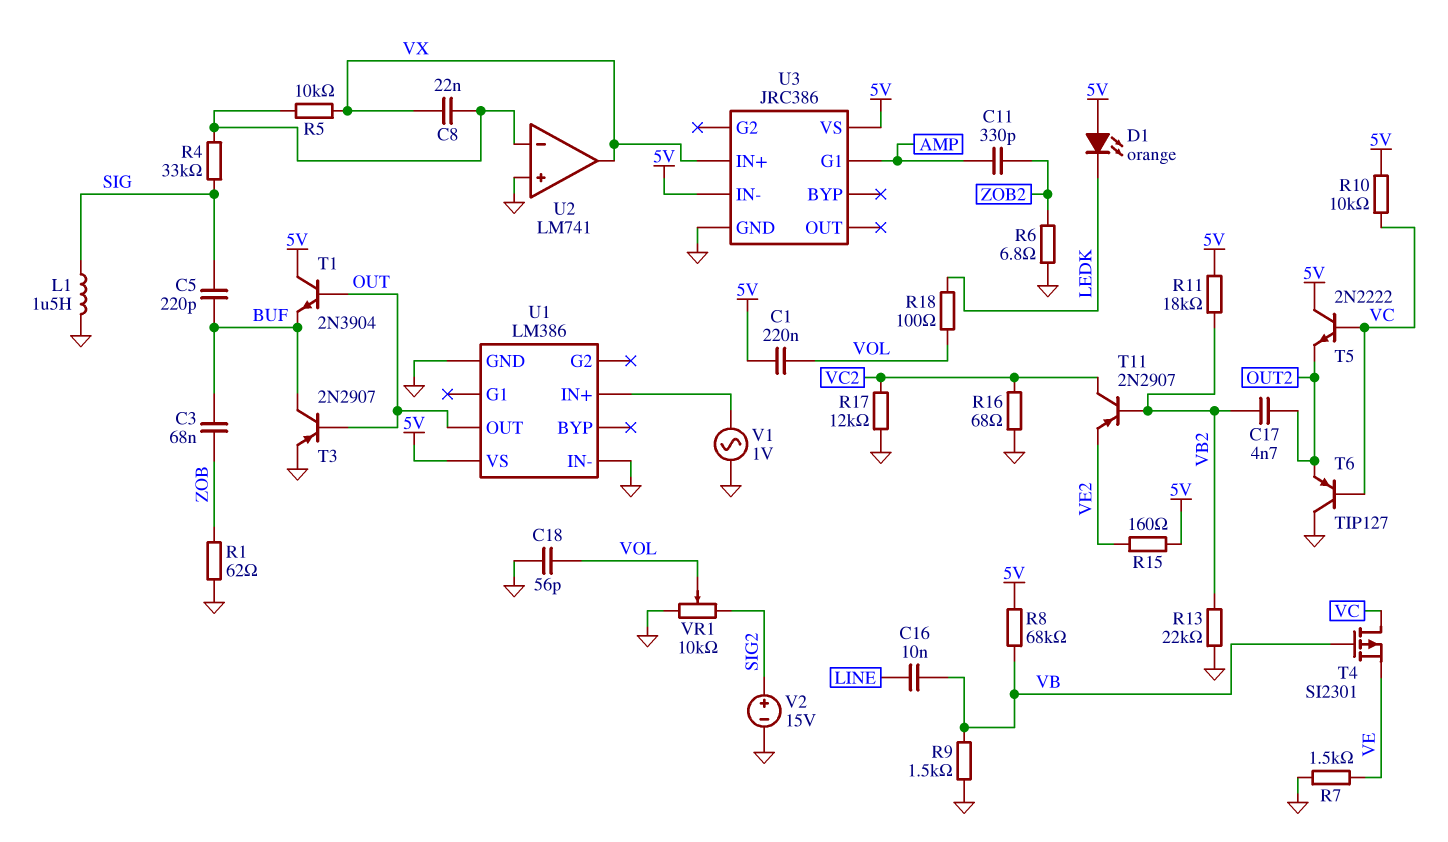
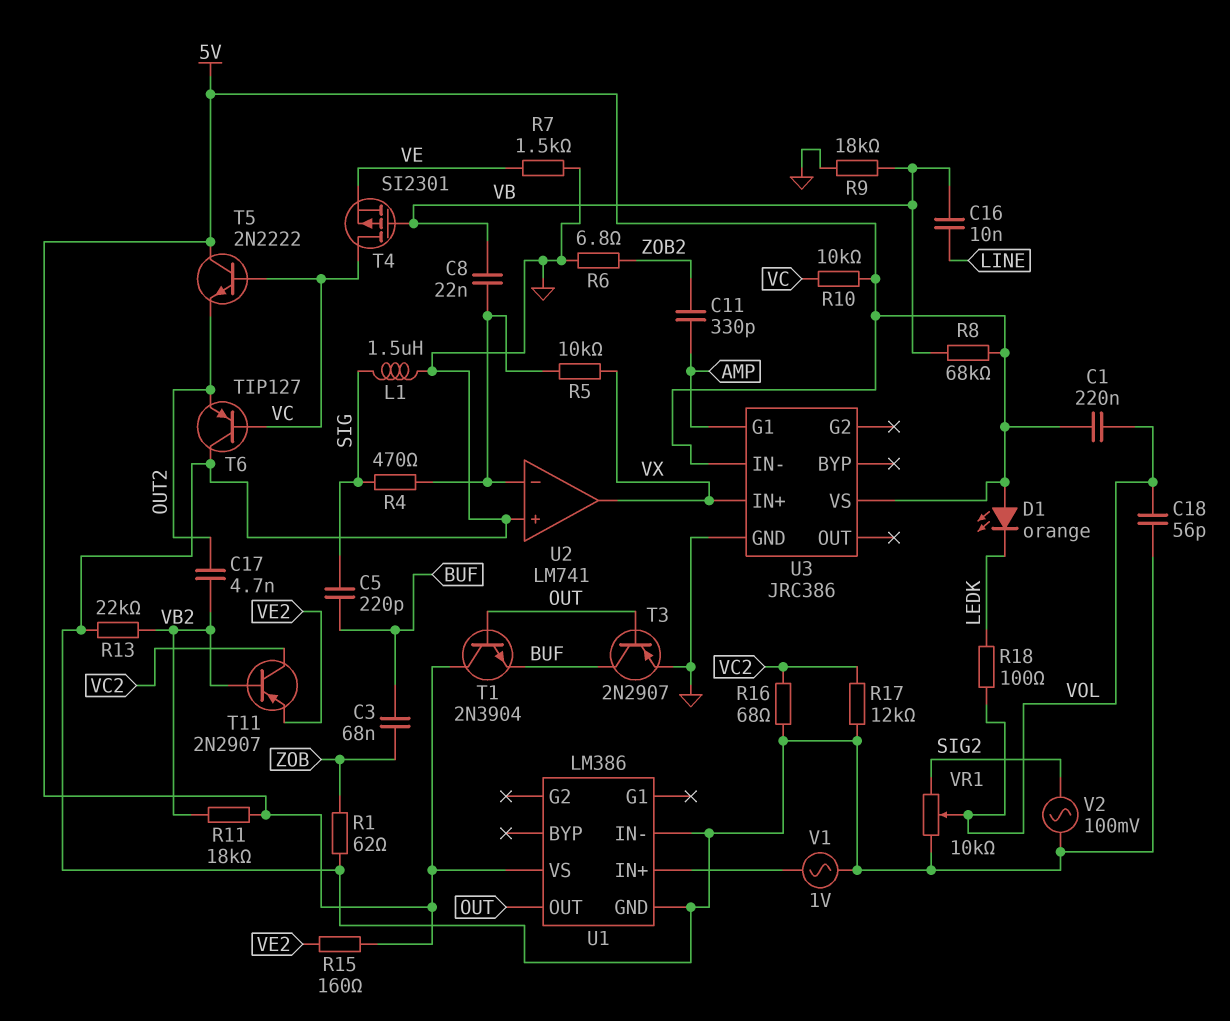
C8: 22nF (U2/in-, VX) -> 22nF (U2/in-, VB)
R4: 33k (SIG, U2/in-) -> 470 (SIG, U2/in-)
R9: 1.5k (GND, VB) -> 18k (GND, VB)
V2: 15V (plus SIG2, minus GND) -> AC 100mV (GND, SIG2)

